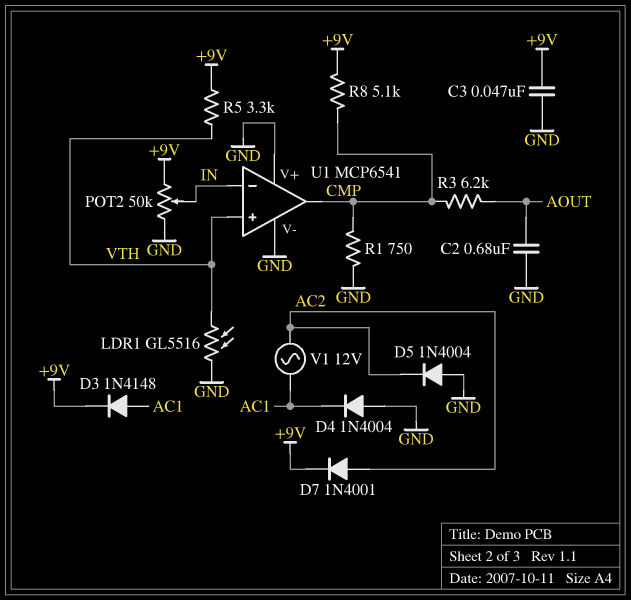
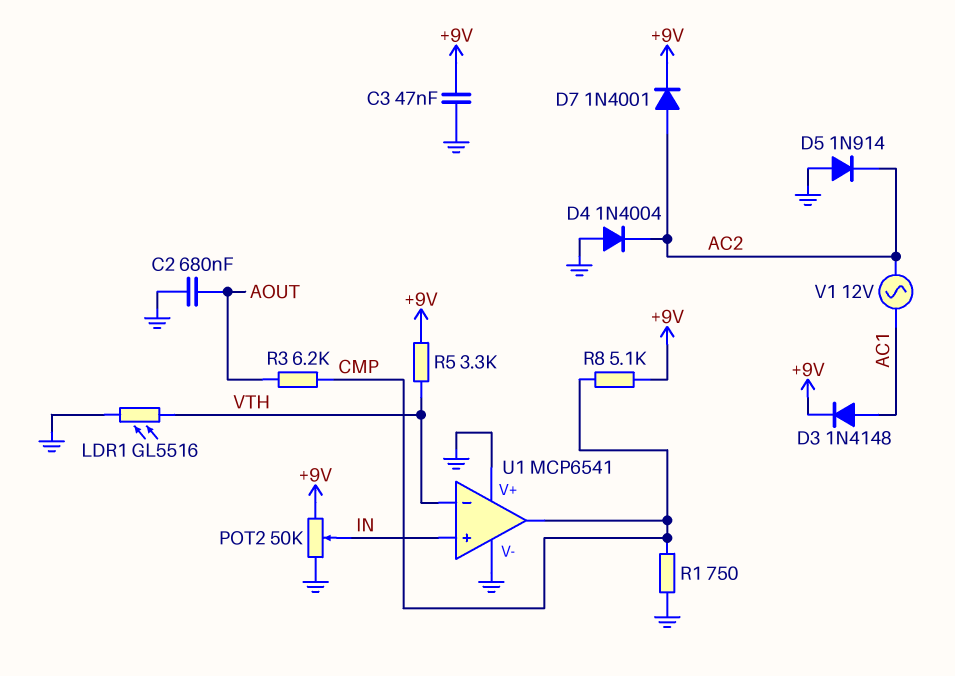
D4: diode 1N4004 (A GND, K AC1) -> diode 1N4004 (A GND, K AC2)
D5: diode 1N4004 (A GND, K AC2) -> diode 1N914 (A GND, K AC2)
U1 pin in+: VTH -> IN
U1 pin in-: IN -> VTH

